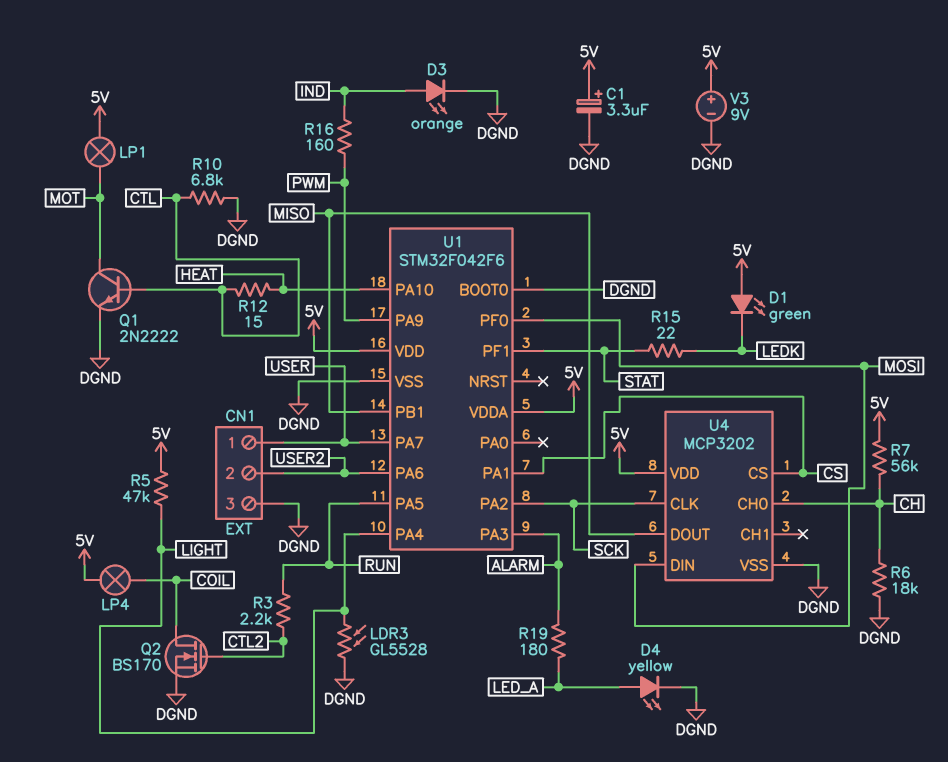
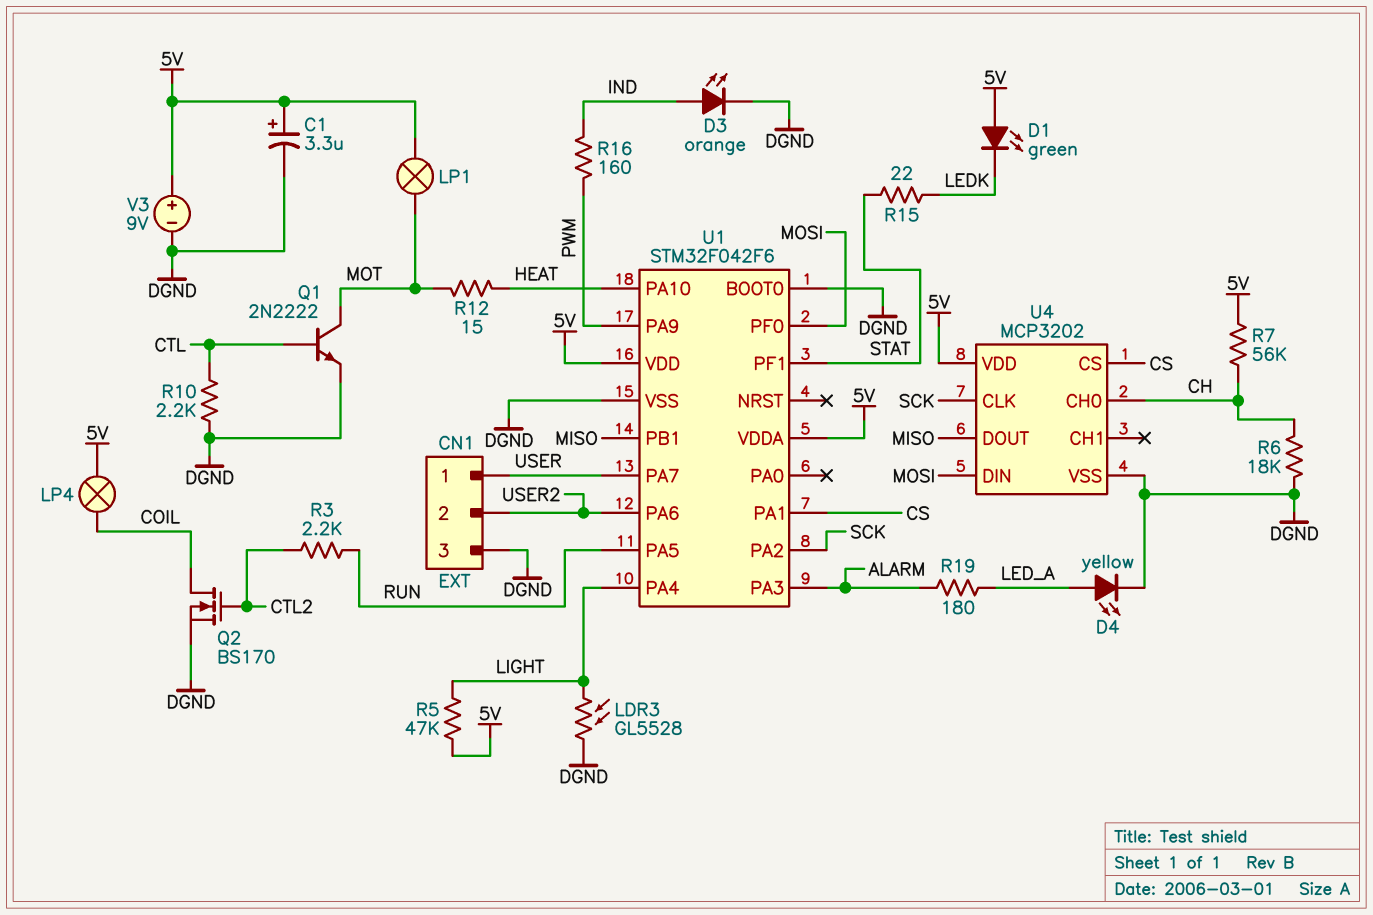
R10: 6.8k (CTL, DGND) -> 2.2k (CTL, DGND)
R12: 15 (CTL, HEAT) -> 15 (HEAT, MOT)

